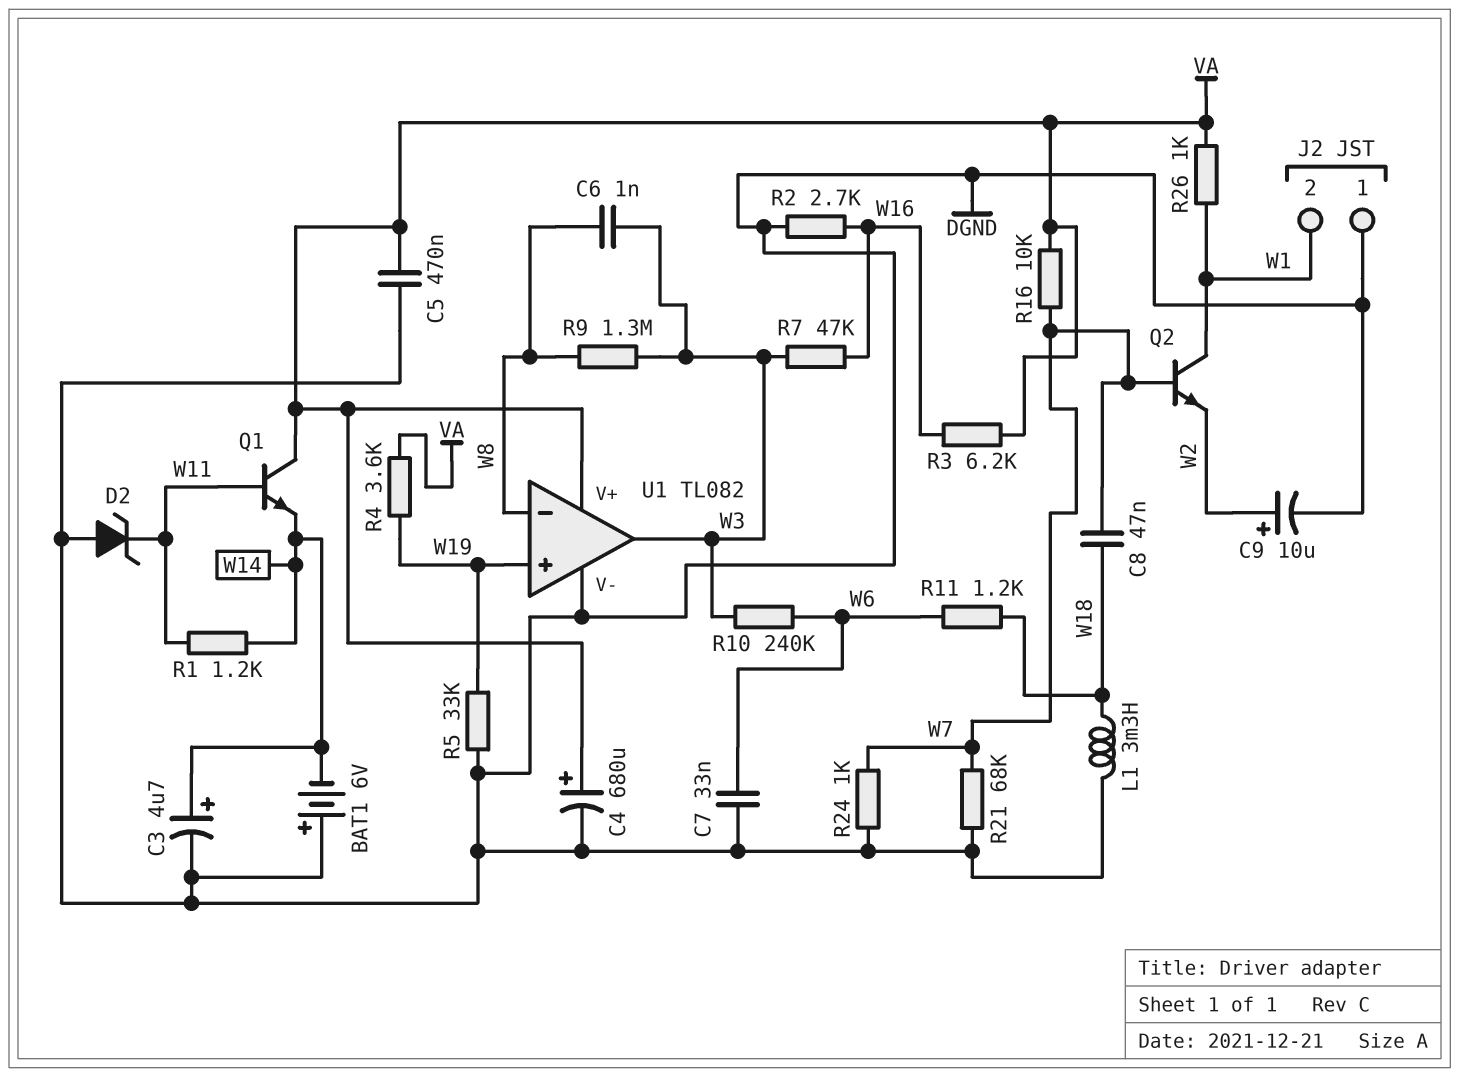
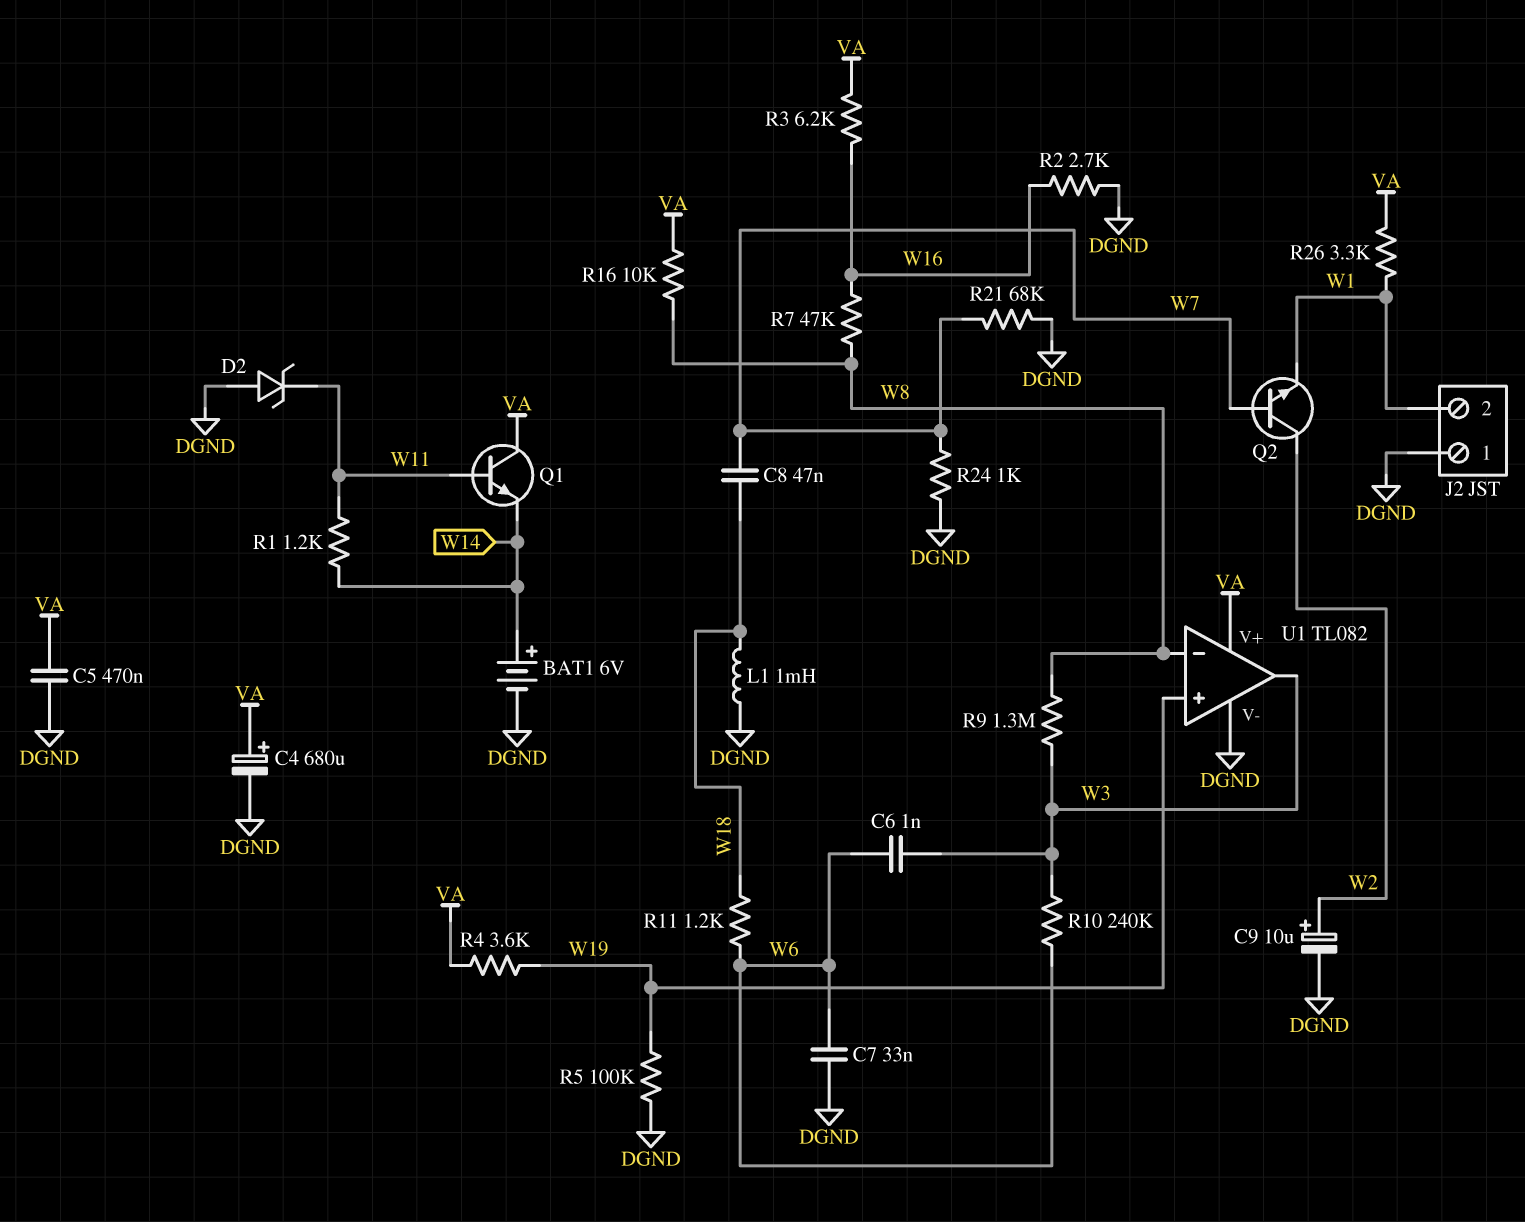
BAT1: 6V (plus DGND, minus W14) -> 6V (plus W14, minus DGND)
C3: 4.7uF (plus W14, minus DGND) -> none
C6: 1nF (W3, W8) -> 1nF (W3, W6)
L1: 3.3mH (DGND, W18) -> 1mH (DGND, W18)
Q2: NPN (B W7, C W1, E W2) -> NPN (B W7, C W2, E W1)
R5: 33k (DGND, W19) -> 100k (DGND, W19)
R7: 47k (W3, W16) -> 47k (W8, W16)
R16: 10k (VA, W7) -> 10k (VA, W8)
R26: 1k (VA, W1) -> 3.3k (VA, W1)

